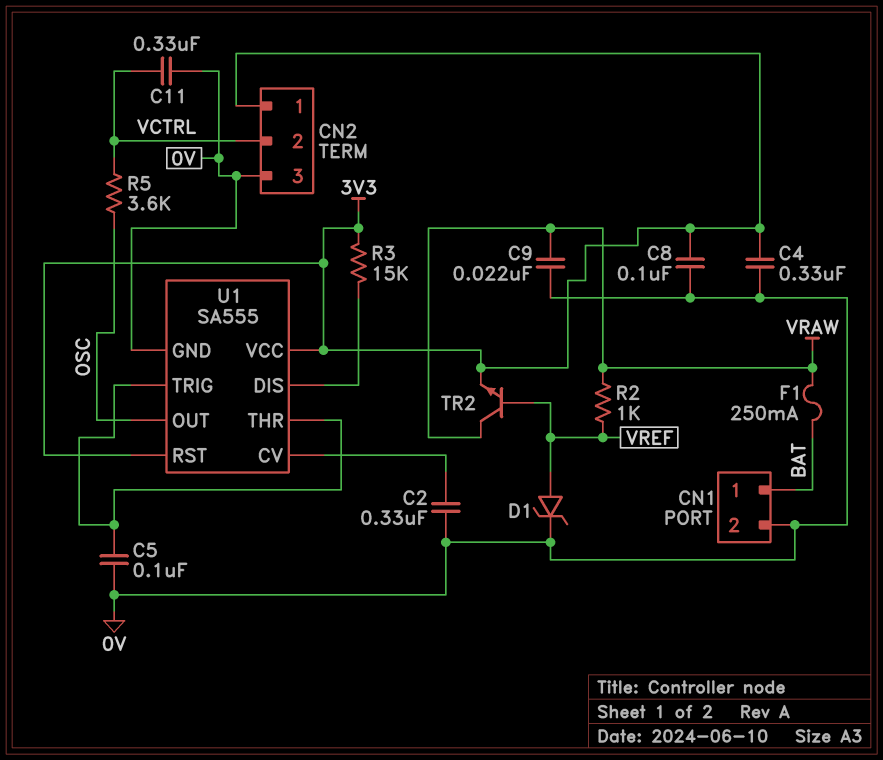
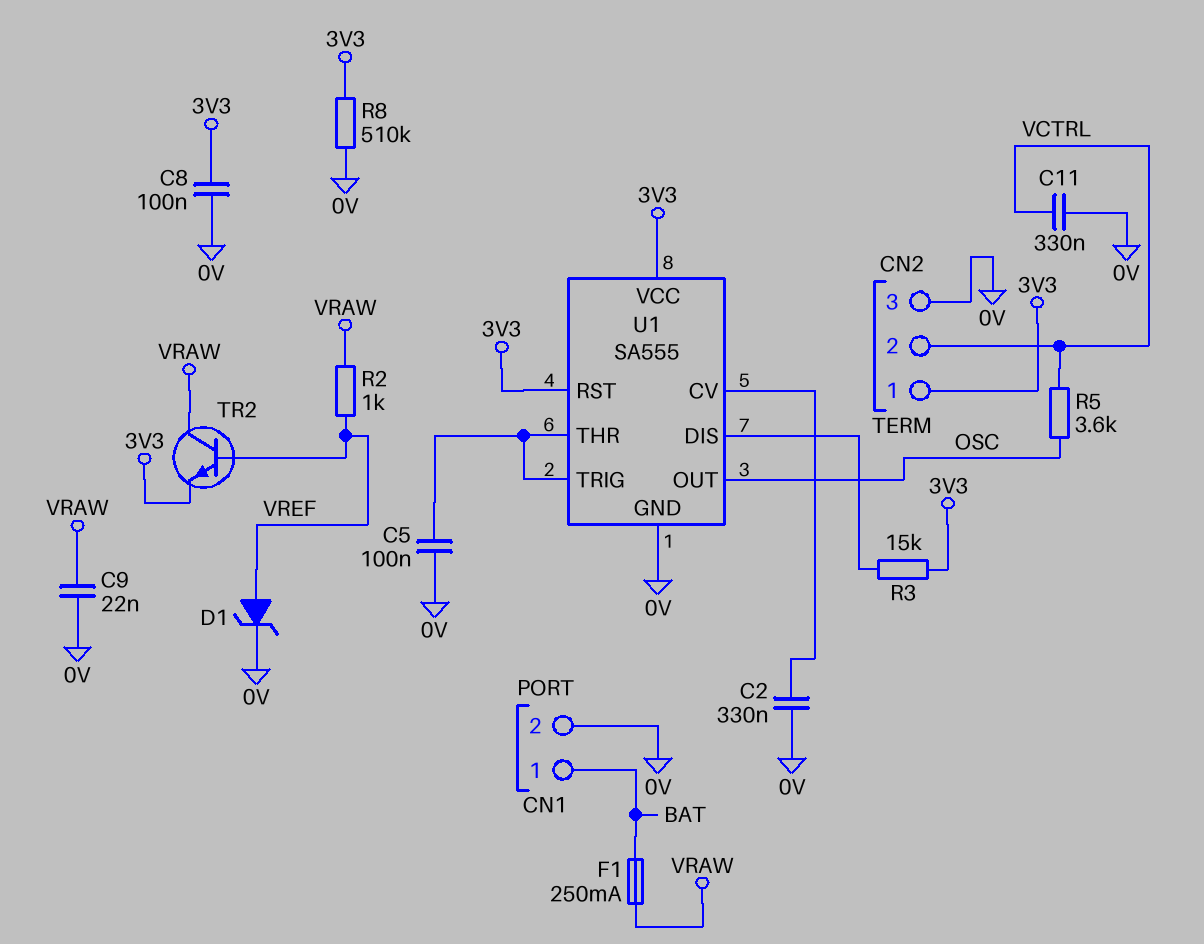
C4: 330nF (0V, 3V3) -> none
R8: none -> 510k (0V, 3V3)

